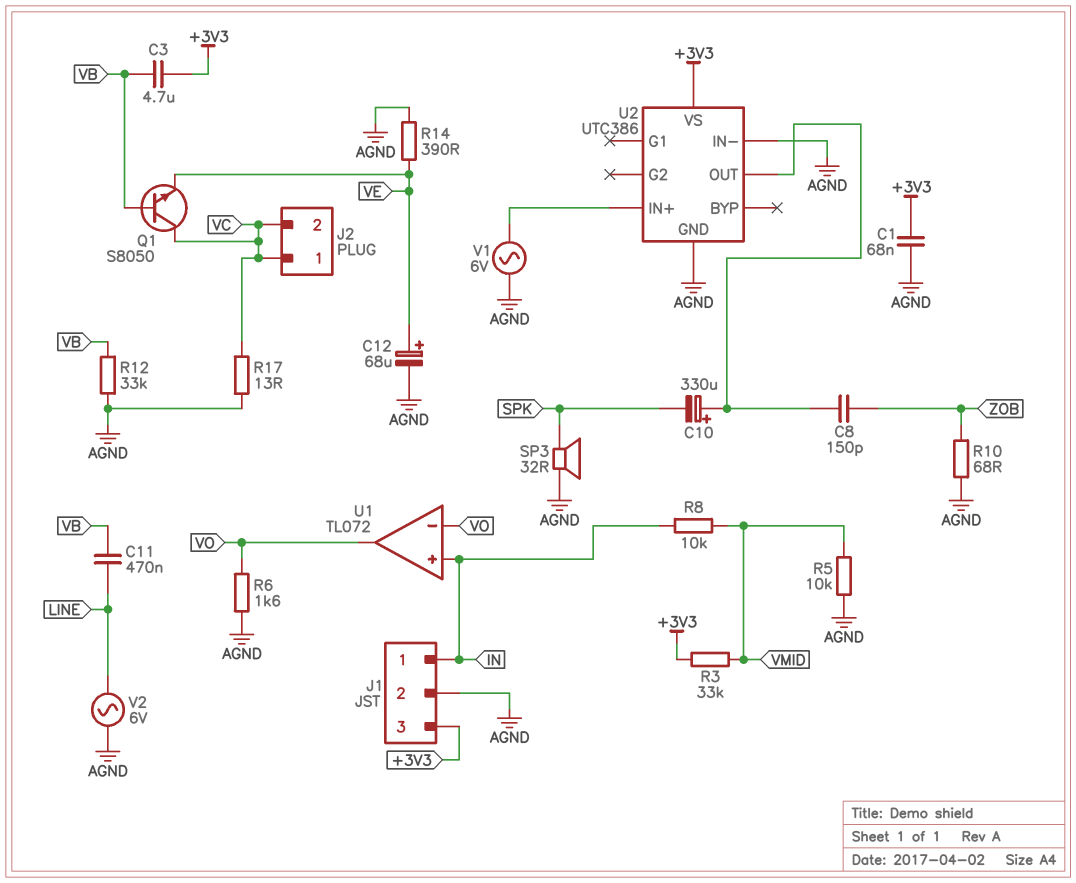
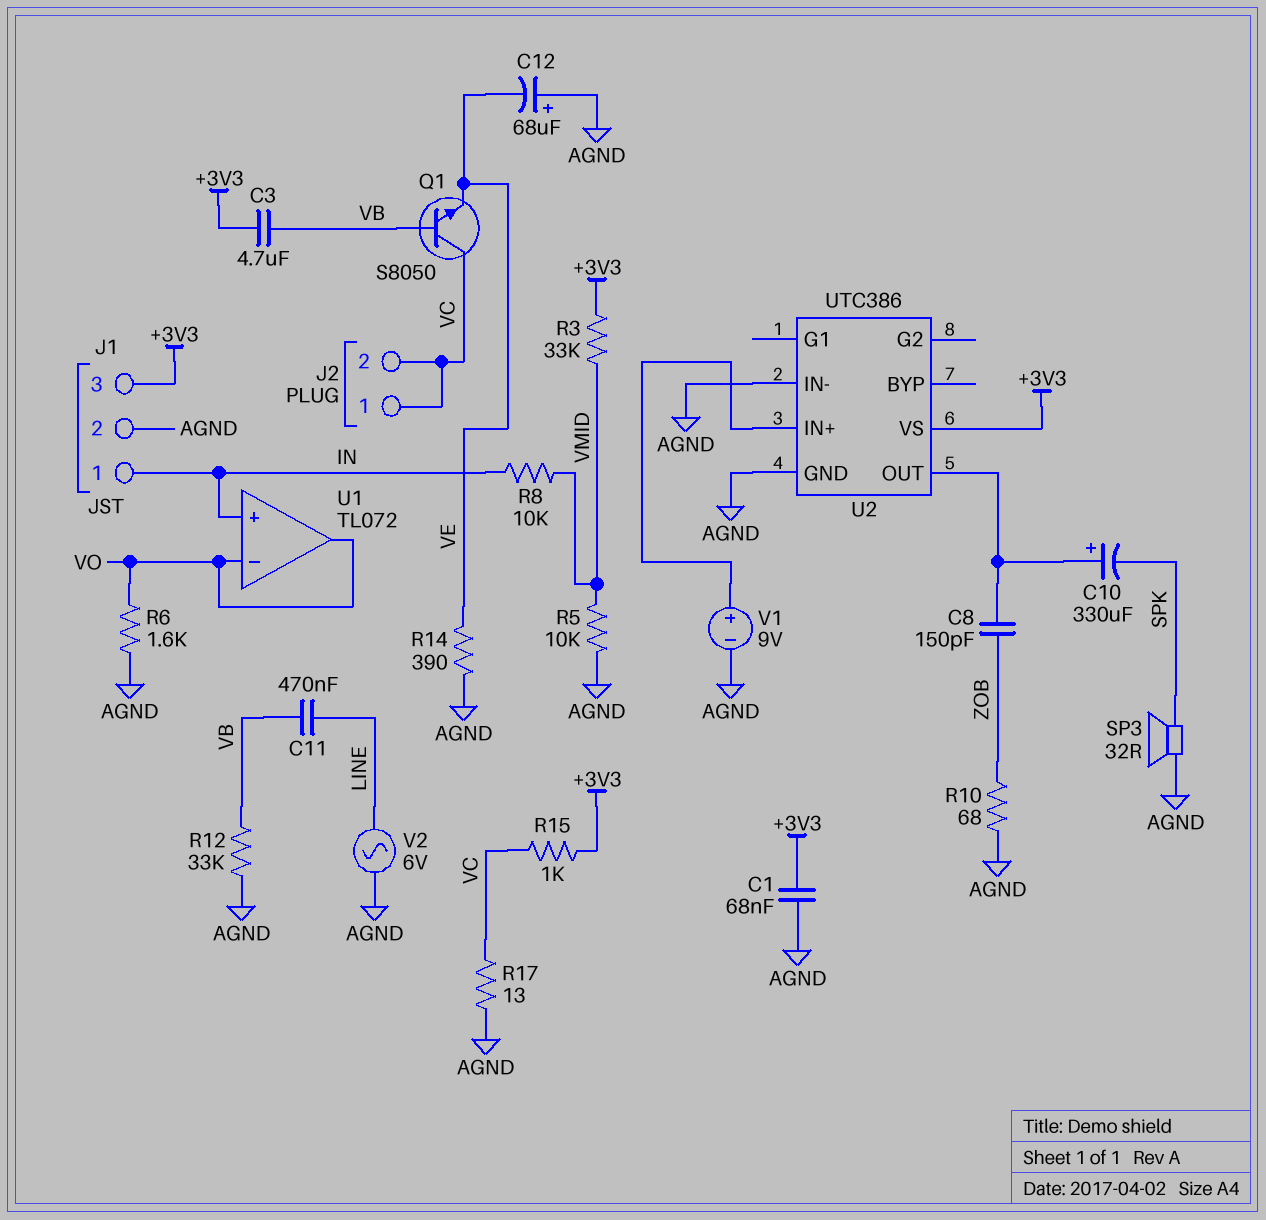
C12: 68uF (plus VE, minus AGND) -> 68uF (plus AGND, minus VE)
R15: none -> 1k (+3V3, VC)
V1: AC 6V (AGND, U2/IN+) -> 9V (plus U2/IN+, minus AGND)

